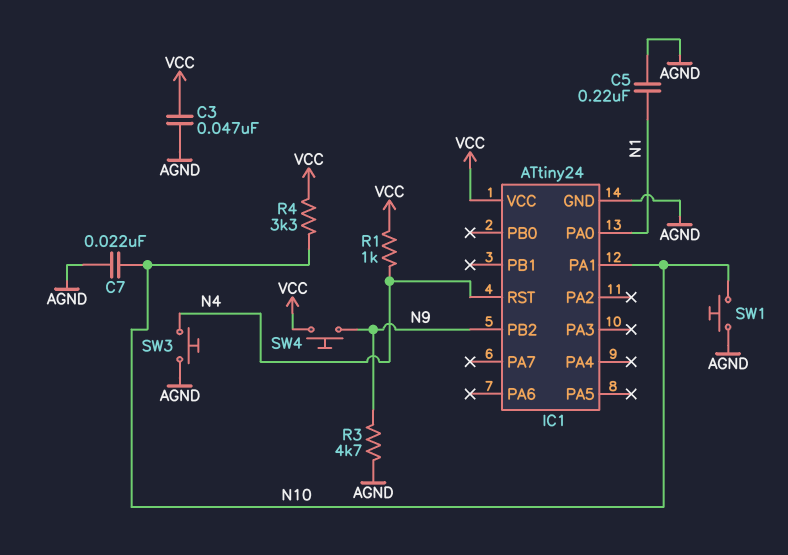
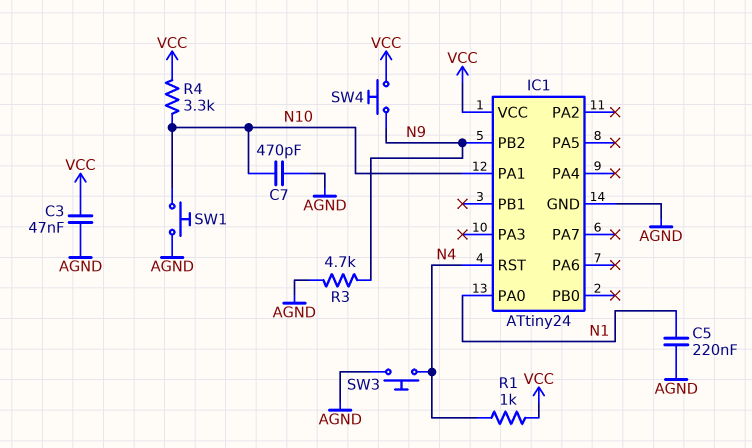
C7: 22nF (AGND, N10) -> 470pF (AGND, N10)

